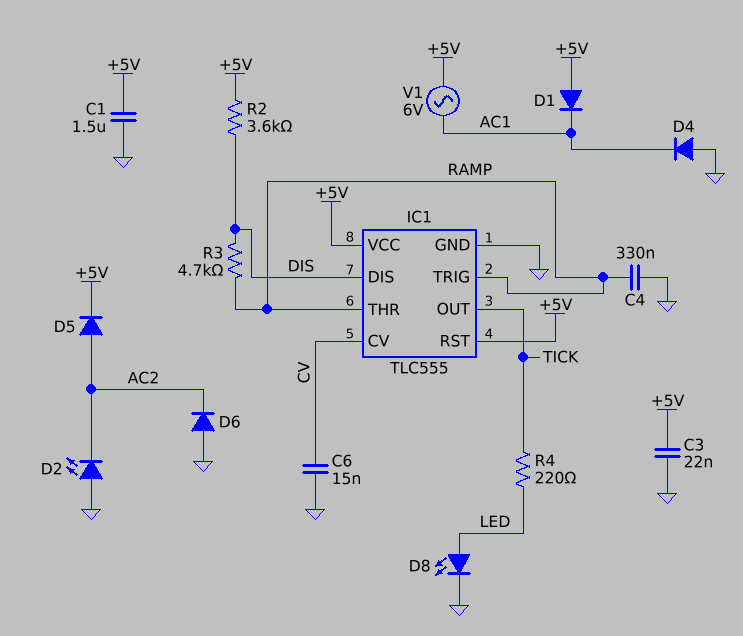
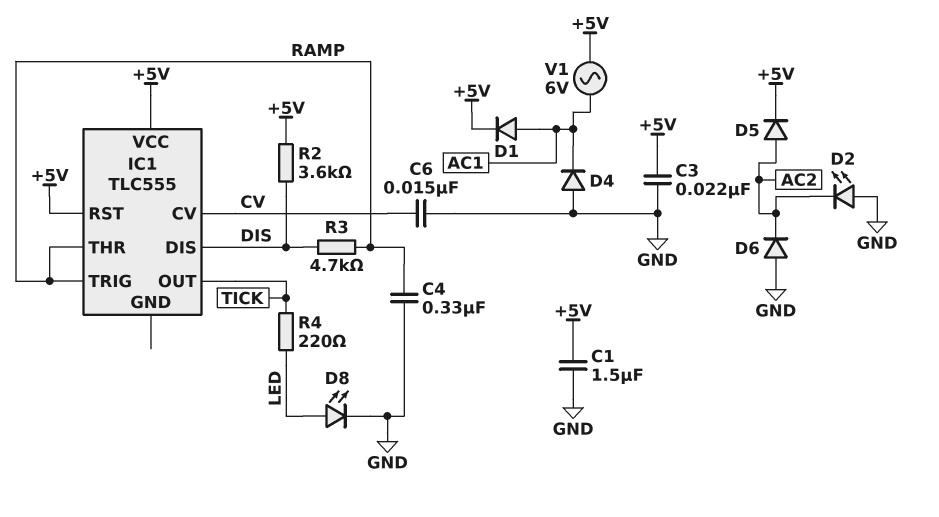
D1: diode (A +5V, K AC1) -> diode (A AC1, K +5V)
IC1 pin GND: GND -> none

